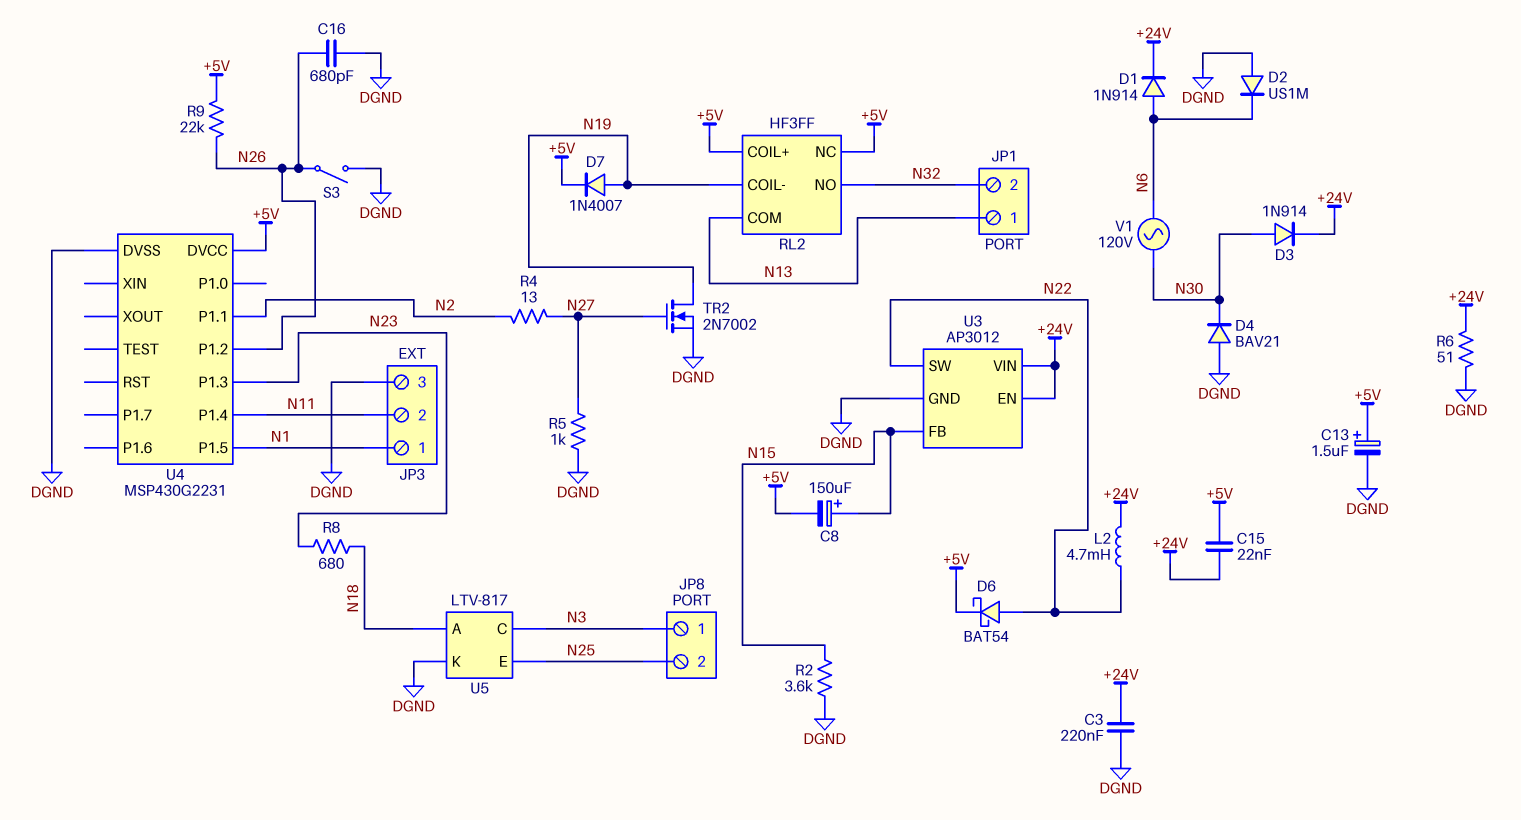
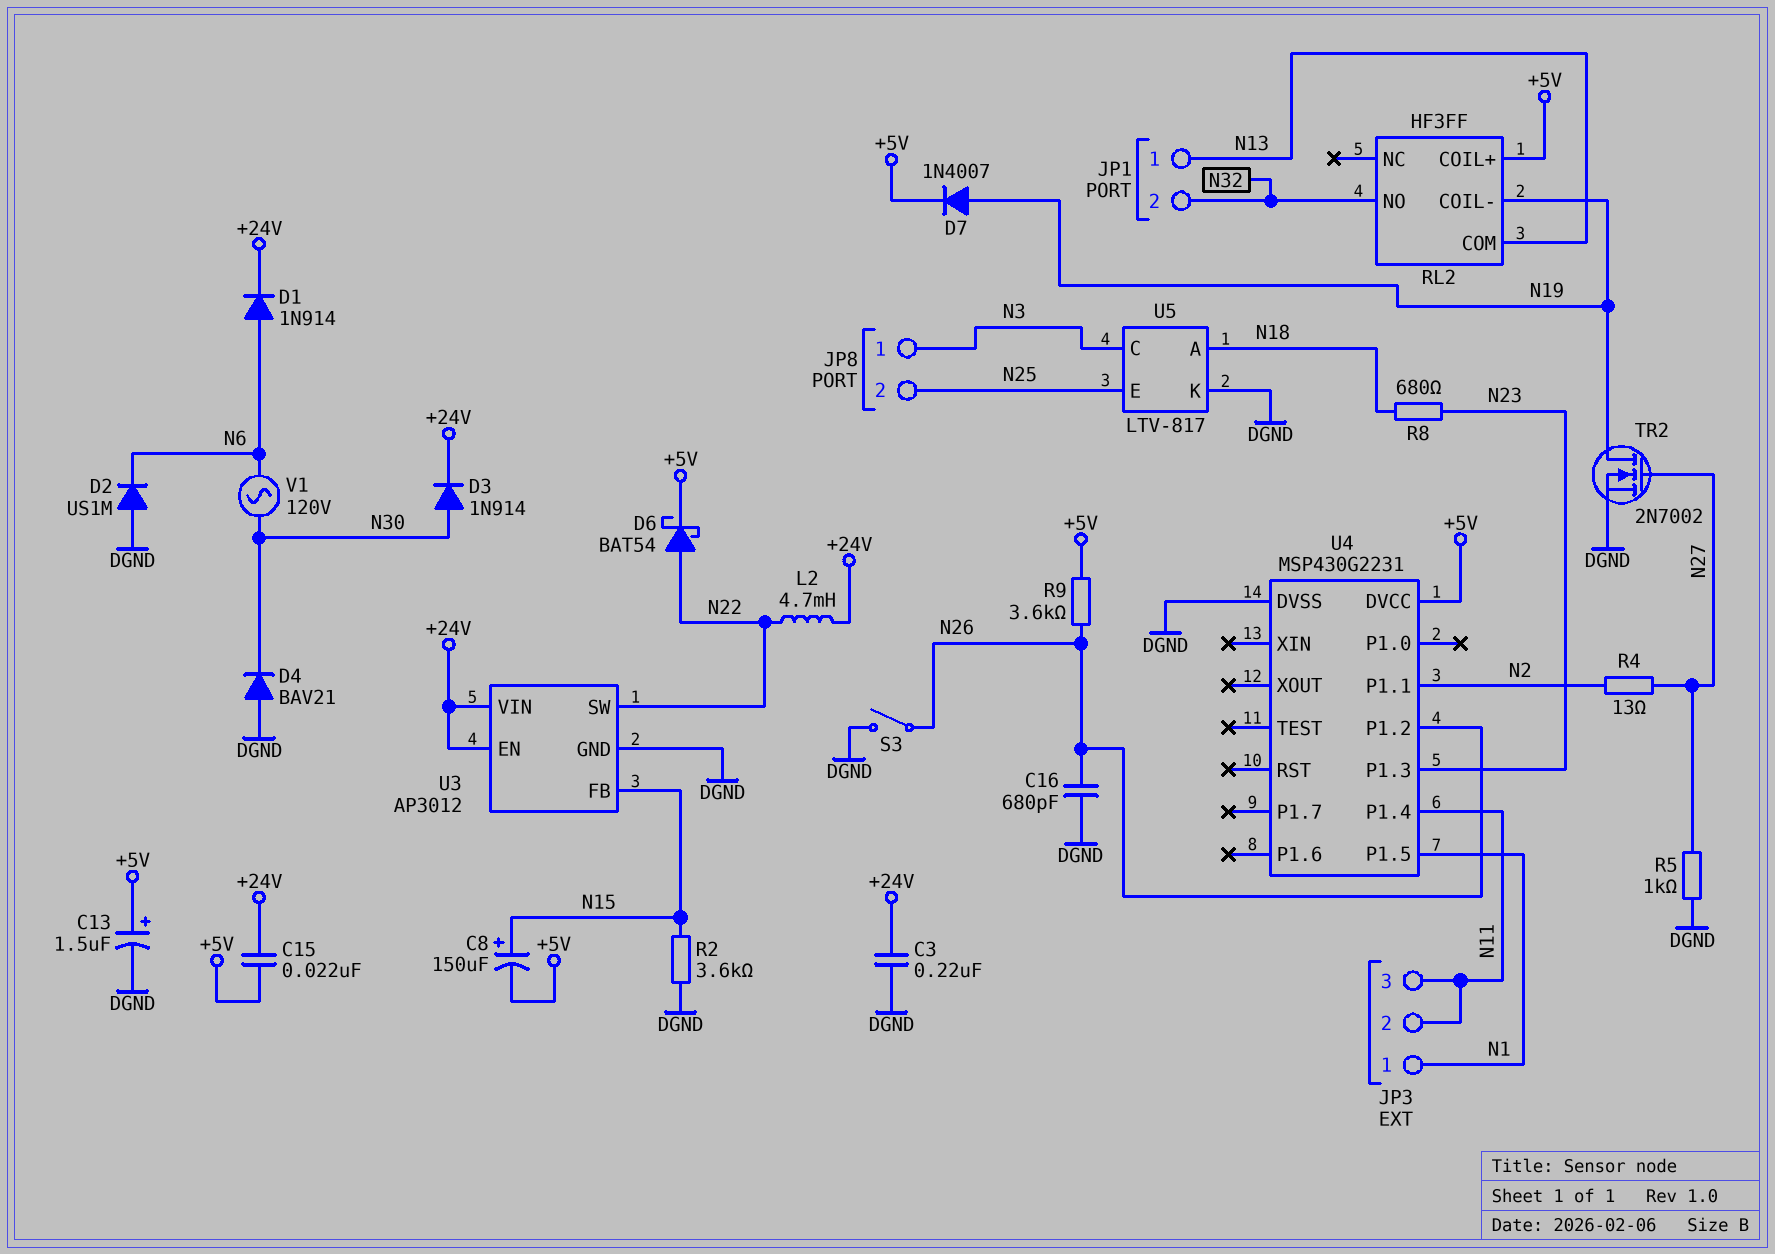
JP3 pin 3: DGND -> N11
R6: 51 (+24V, DGND) -> none
R9: 22k (+5V, N26) -> 3.6k (+5V, N26)
RL2 pin NC: +5V -> none

